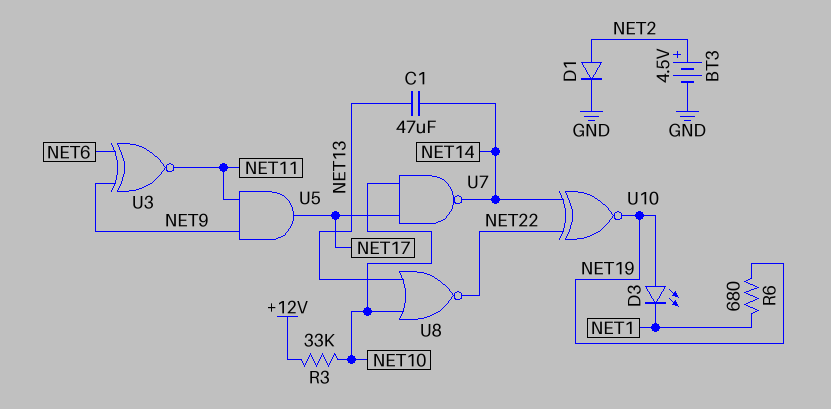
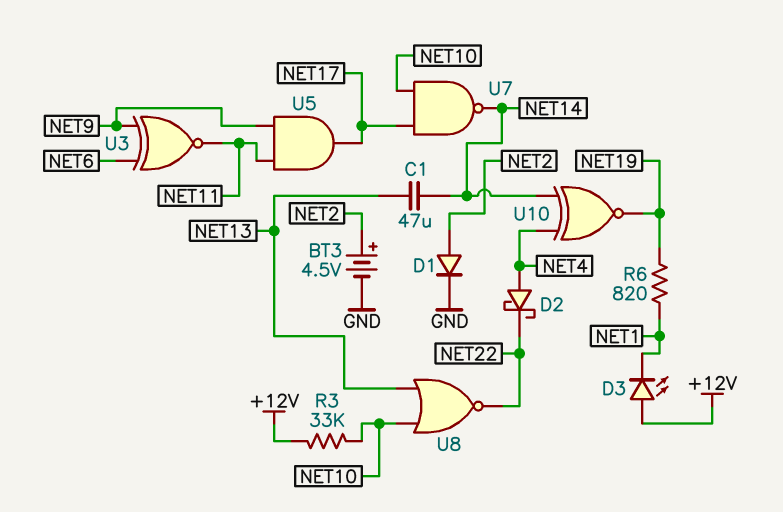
D2: none -> schottky (A NET4, K NET22)
D3: LED (A NET19, K NET1) -> LED (A +12V, K NET1)
R6: 680 (NET1, NET19) -> 820 (NET1, NET19)
U10: XNOR (in NET14, in NET22, out NET19) -> XNOR (in NET4, in NET14, out NET19)

